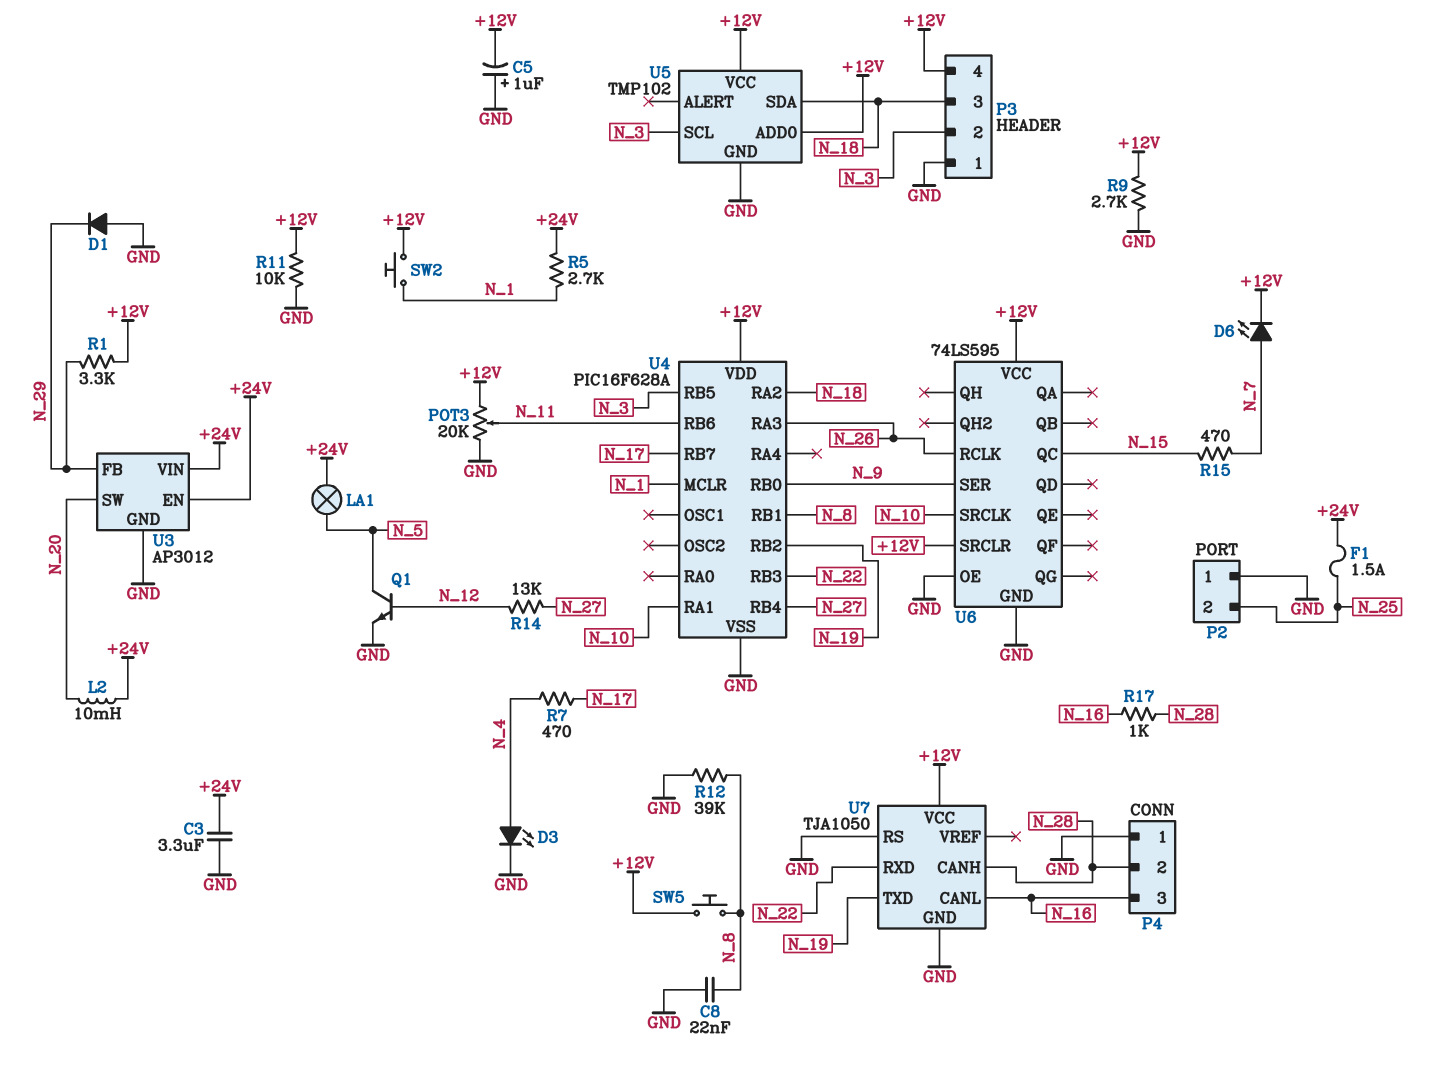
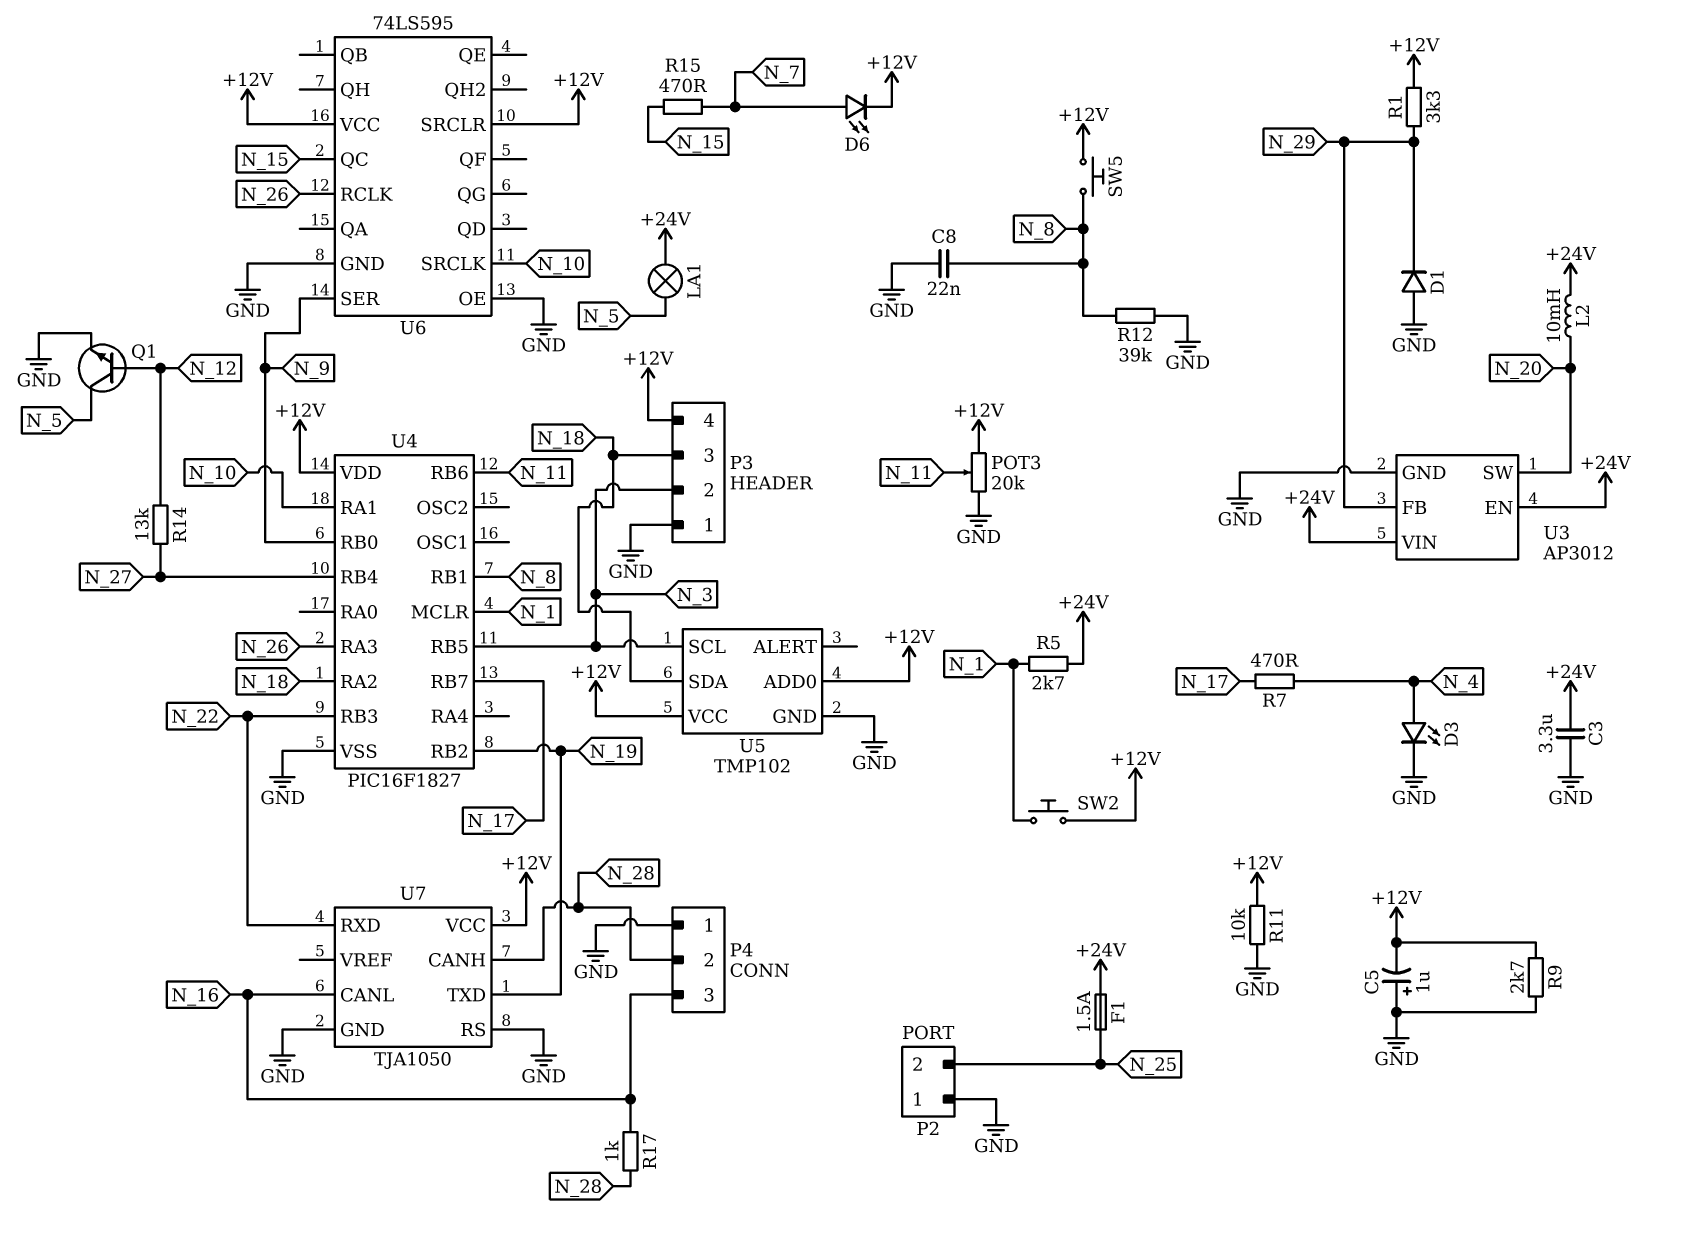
U4: PIC16F628A -> PIC16F1827

